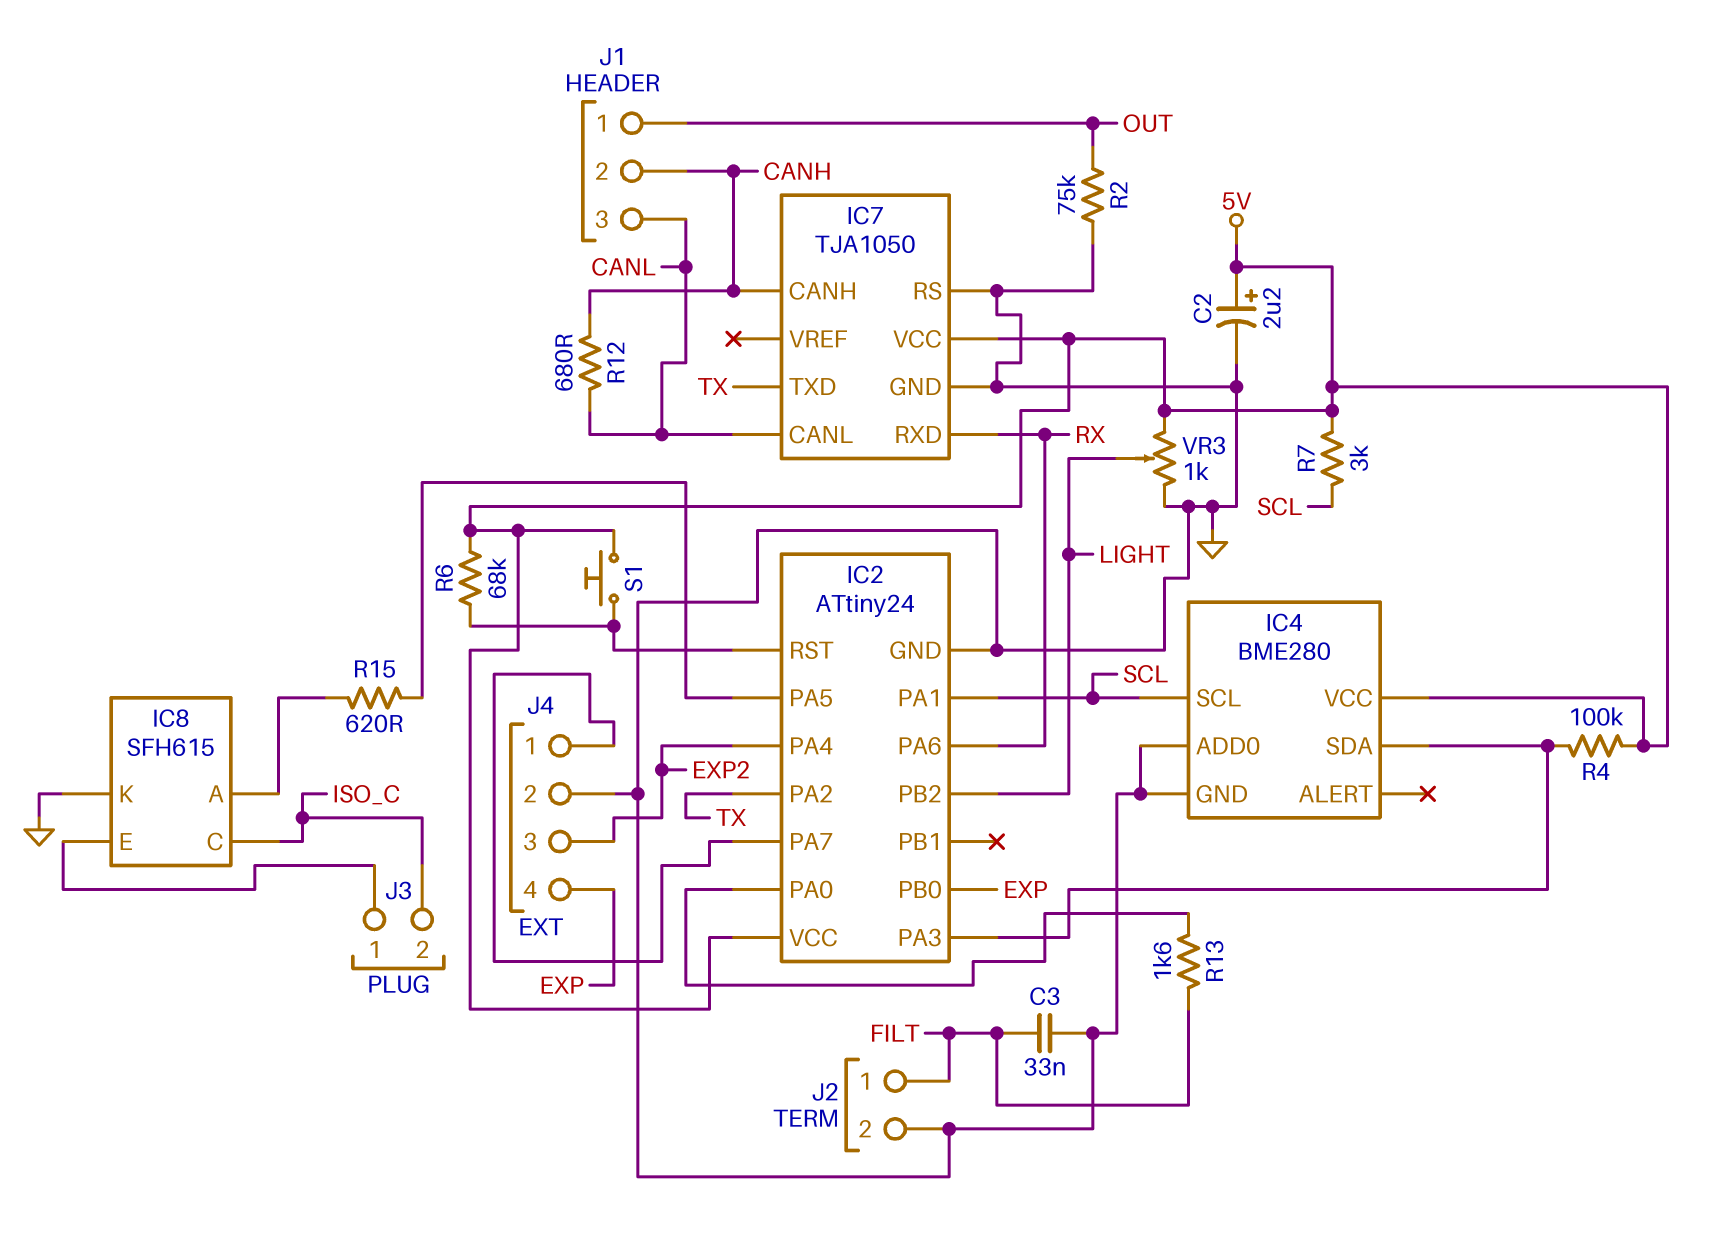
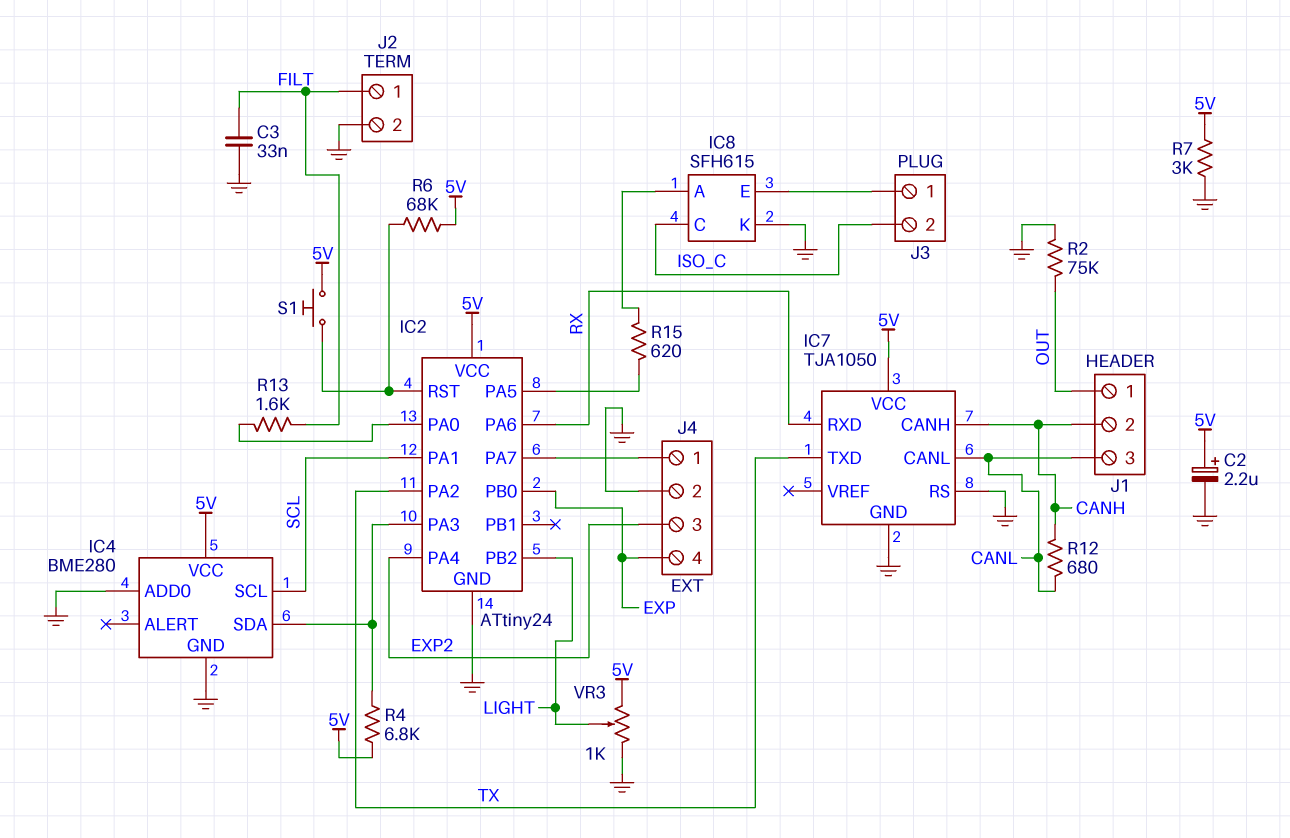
R4: 100k (5V, IC2/PA3) -> 6.8k (5V, IC2/PA3)
R7: 3k (5V, SCL) -> 3k (5V, GND)

